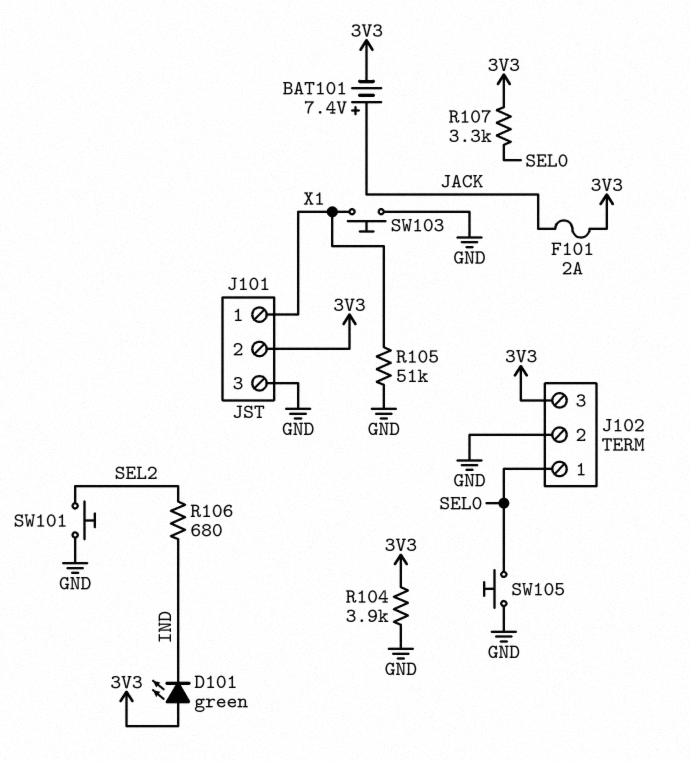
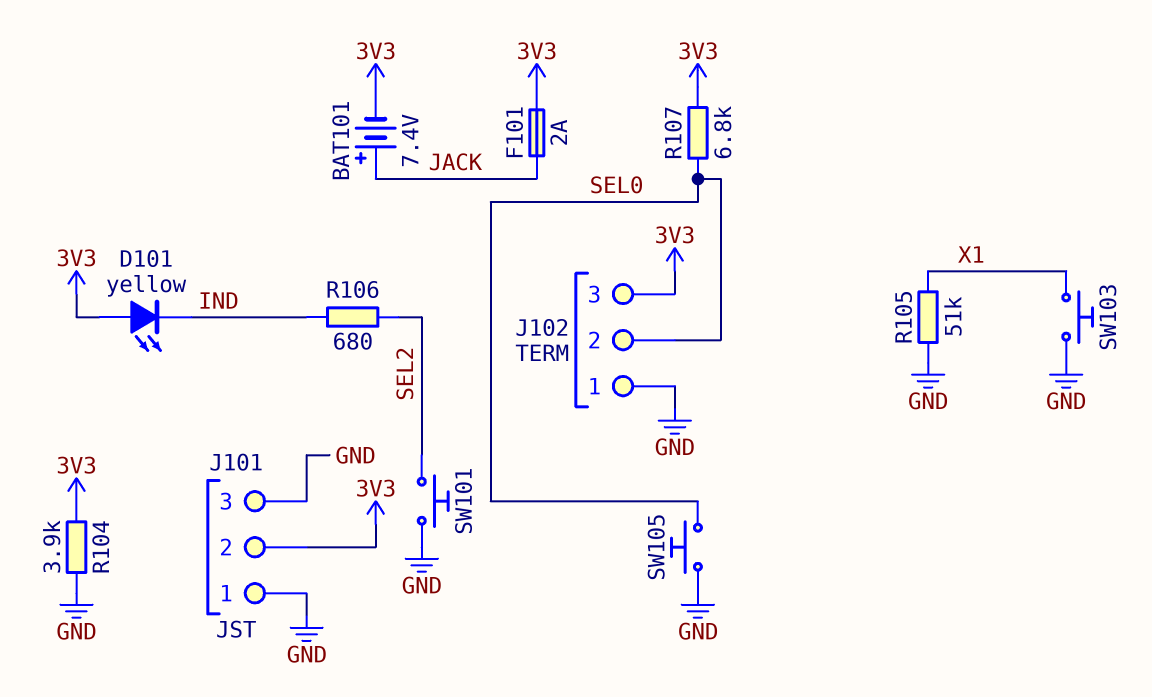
D101: LED green (A 3V3, K IND) -> LED yellow (A 3V3, K IND)
J101 pin 1: X1 -> GND
J102 pin 1: SEL0 -> GND
J102 pin 2: GND -> SEL0
R107: 3.3k (3V3, SEL0) -> 6.8k (3V3, SEL0)

